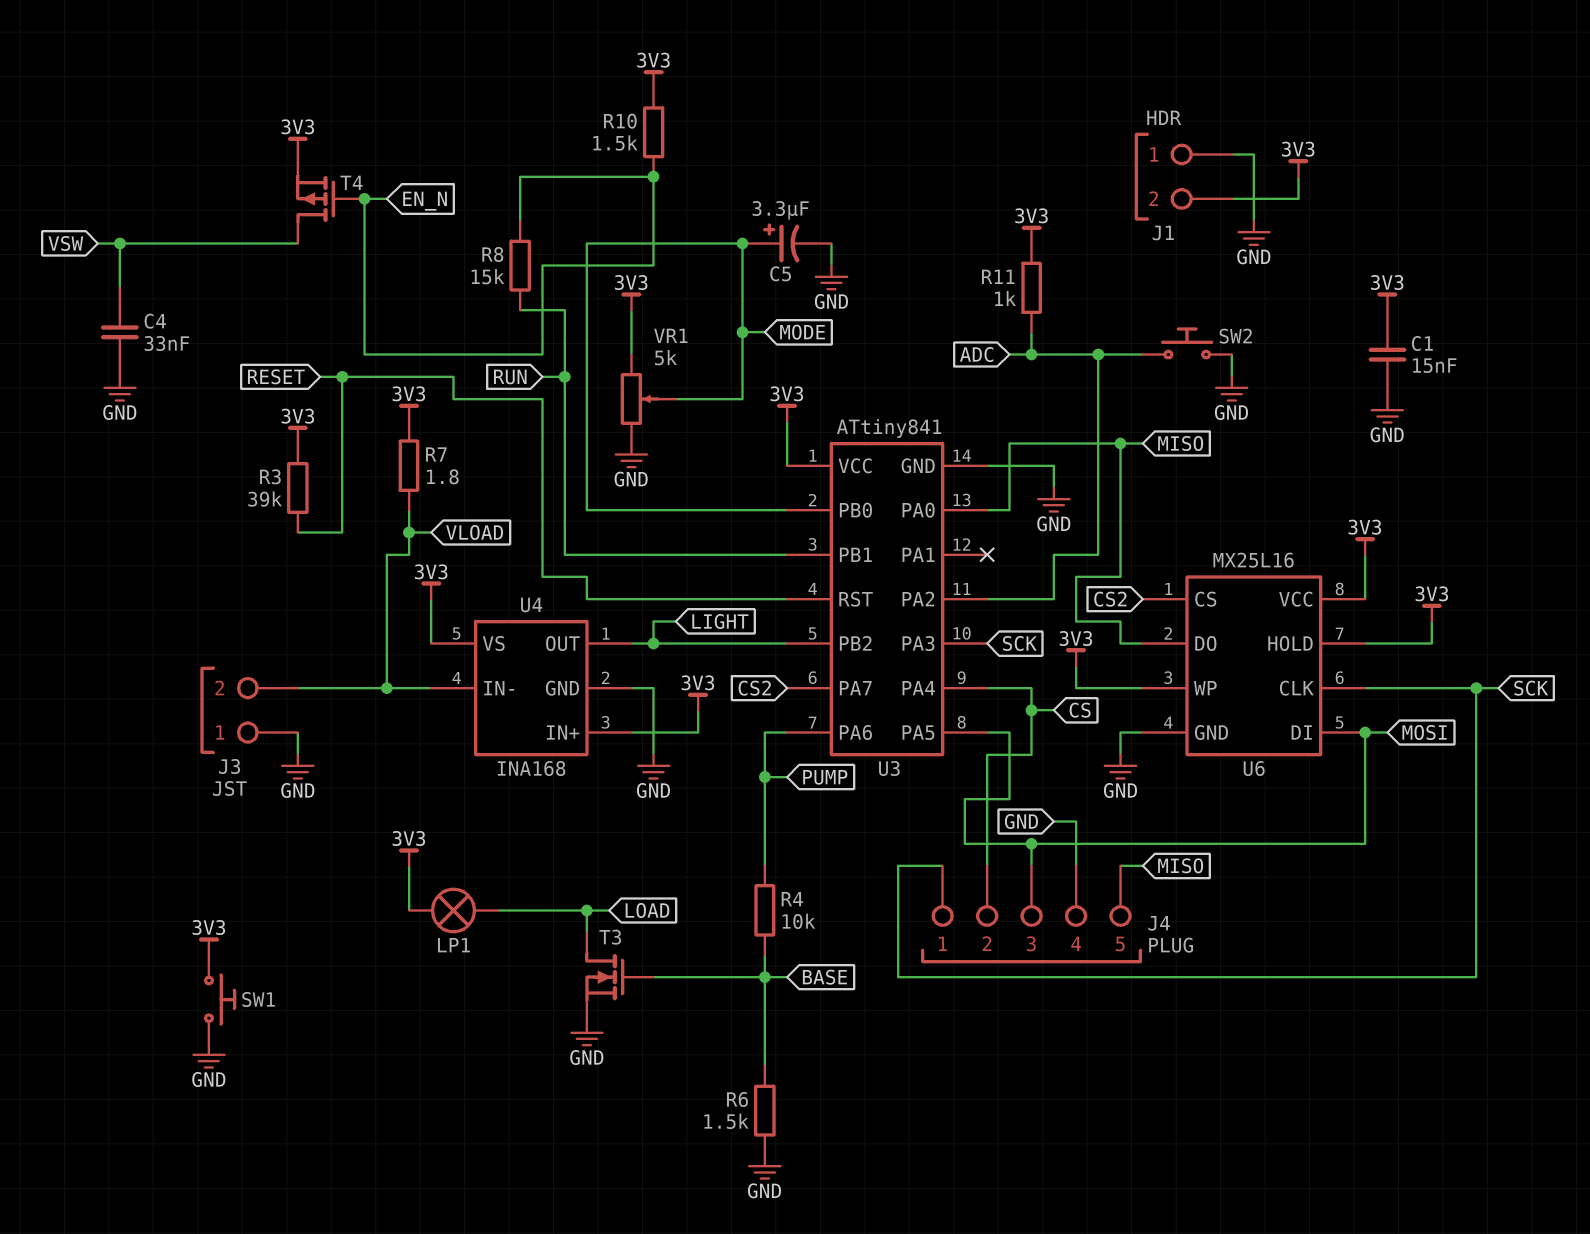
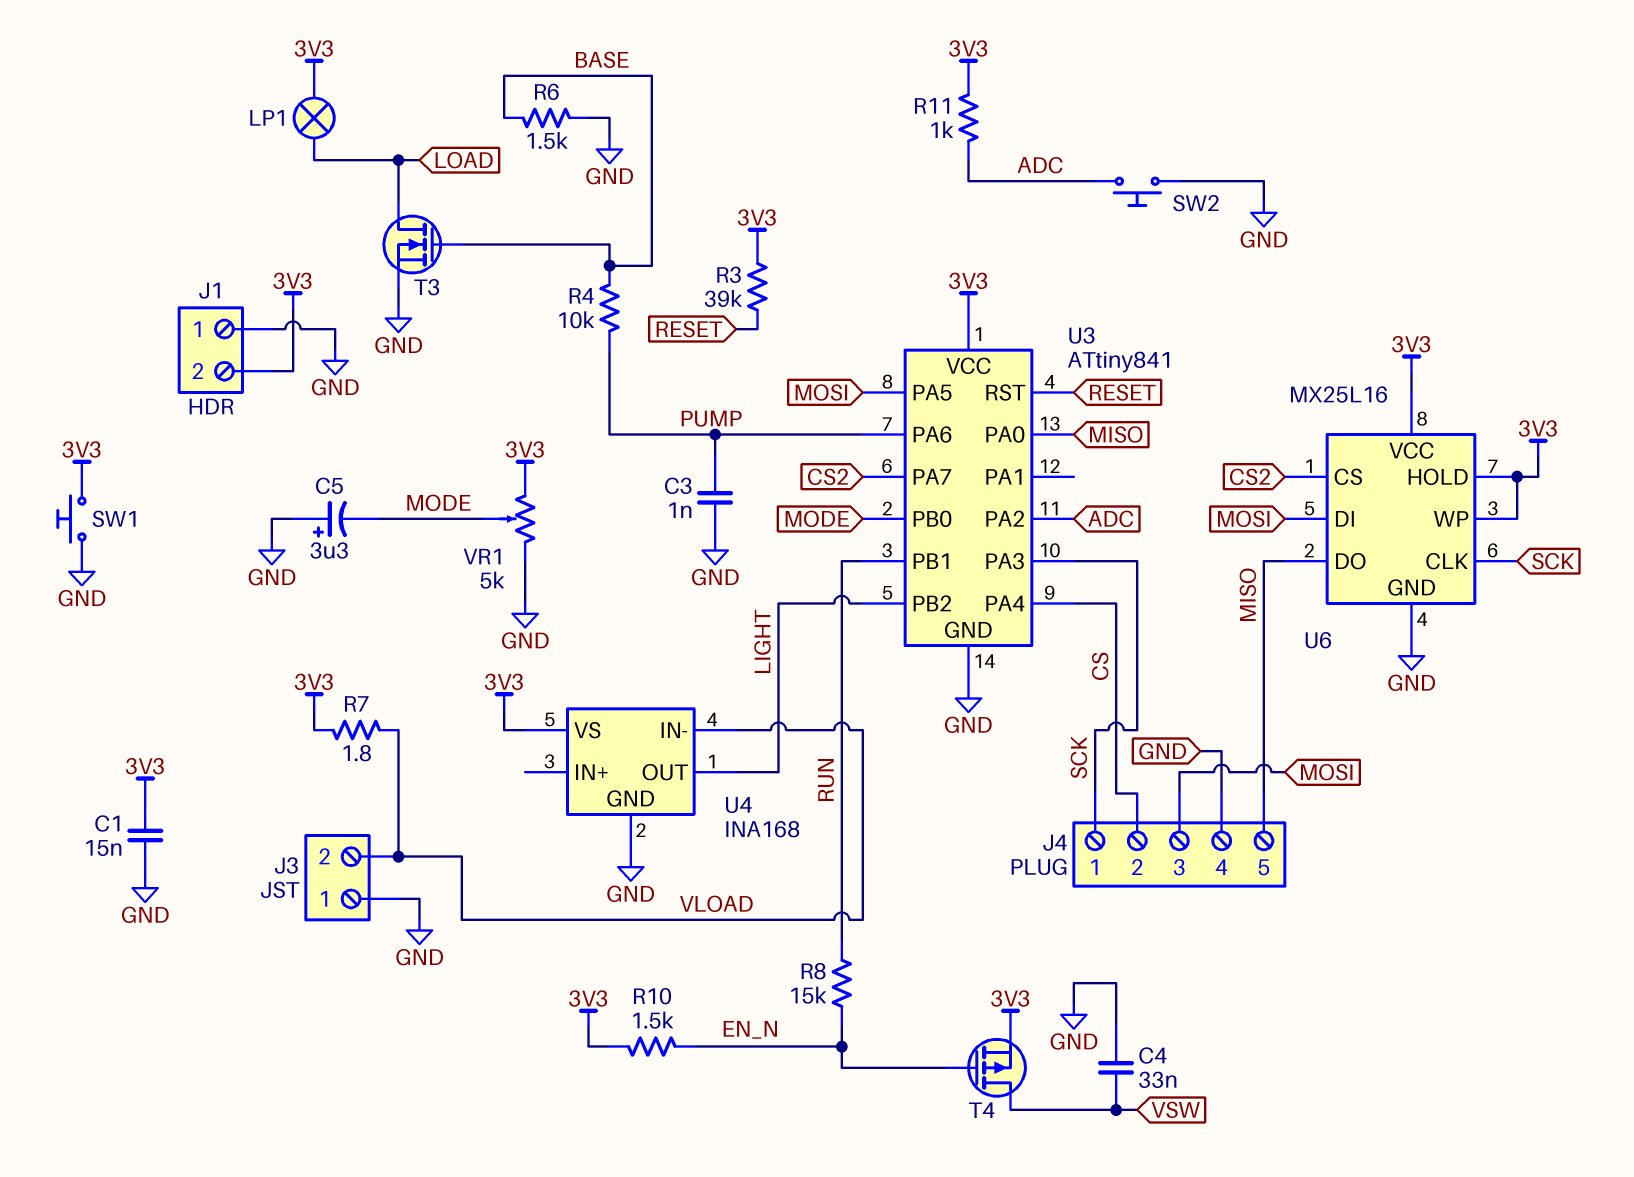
C3: none -> 1nF (GND, PUMP)
C5: 3.3uF (plus MODE, minus GND) -> 3.3uF (plus GND, minus MODE)
U4 pin IN+: 3V3 -> none

